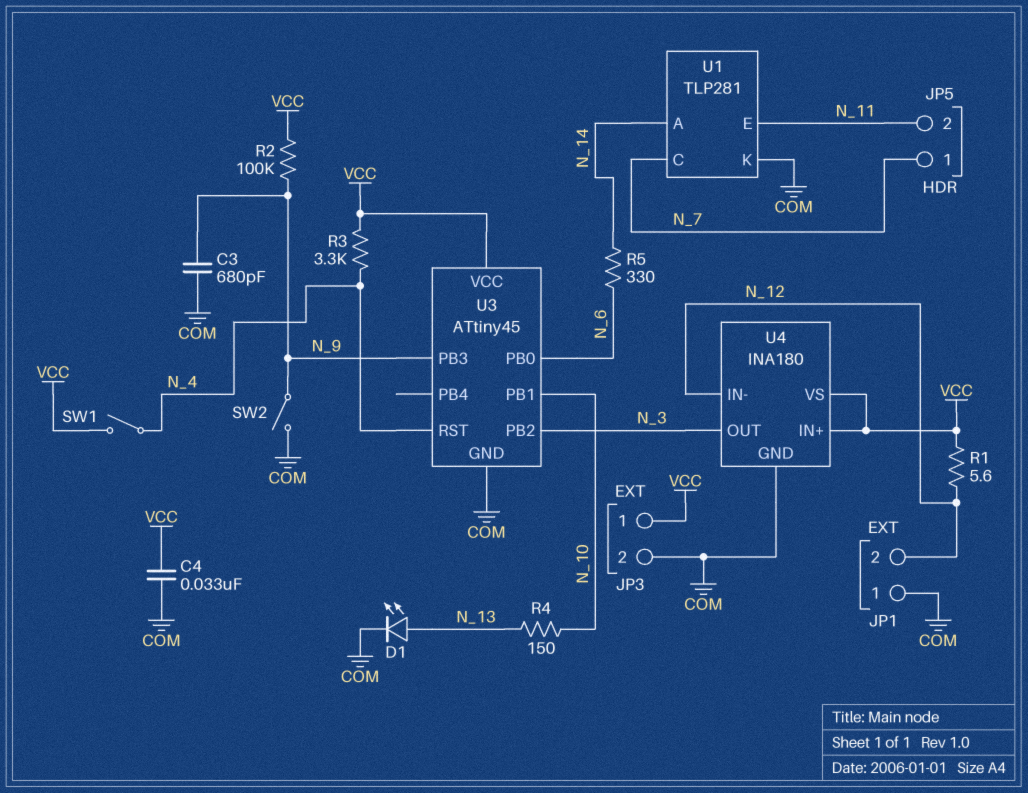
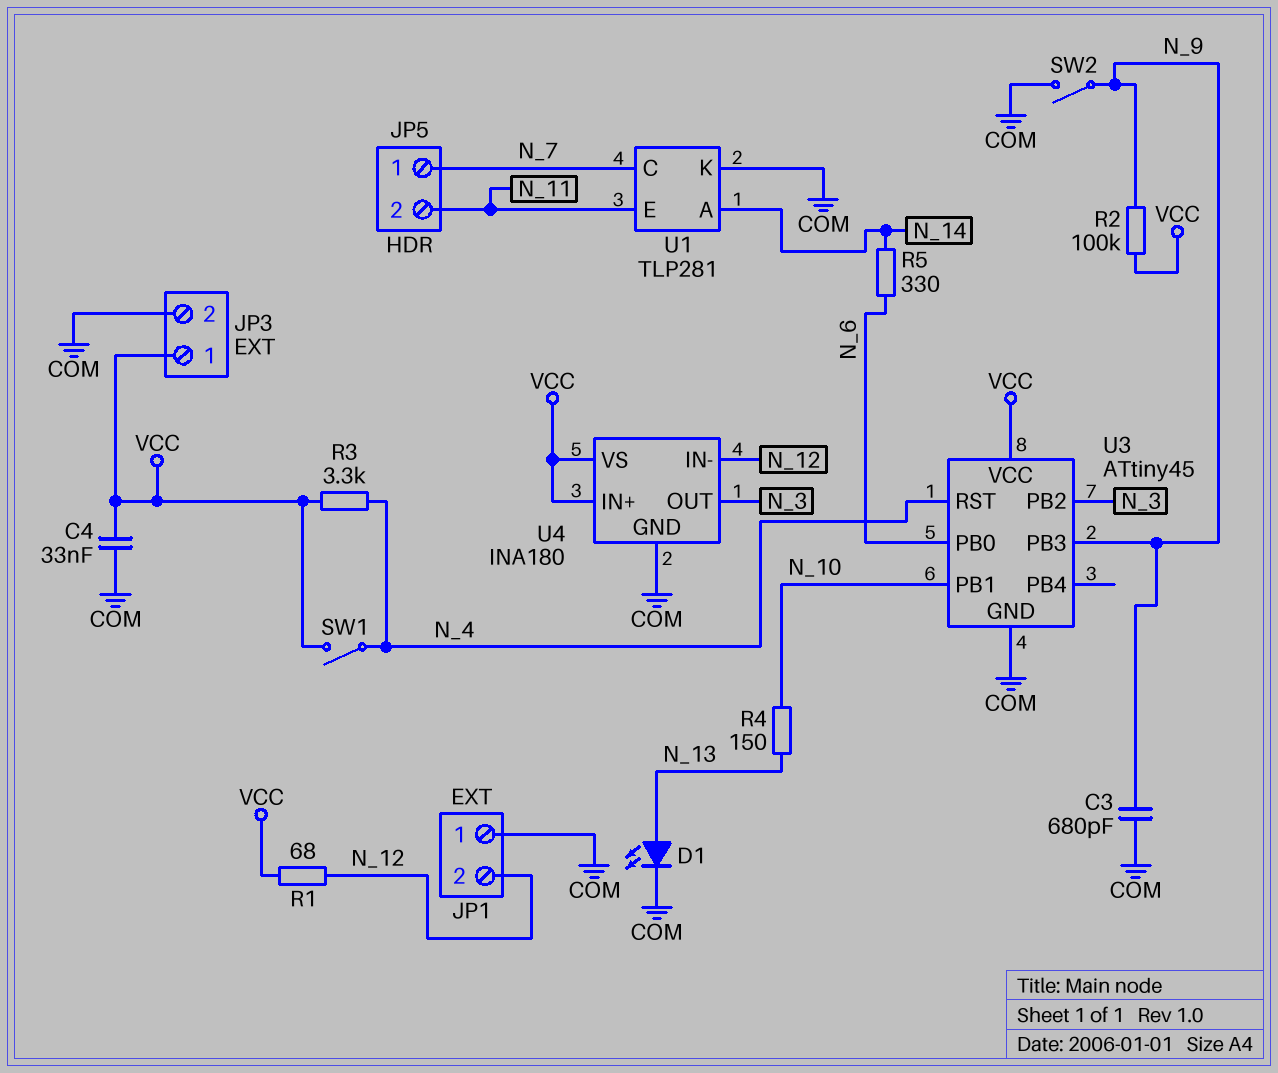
R1: 5.6 (N_12, VCC) -> 68 (N_12, VCC)

